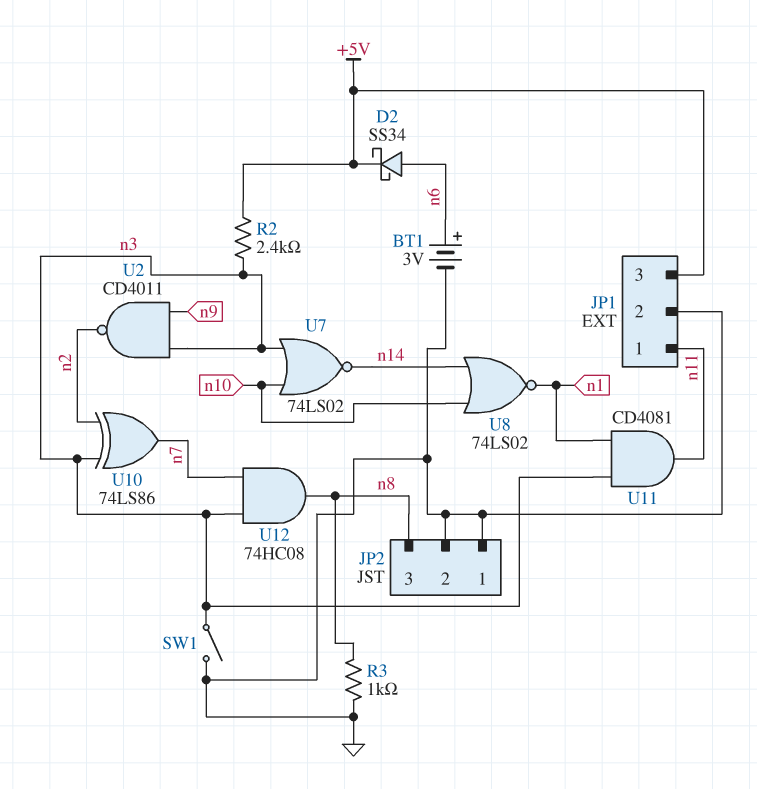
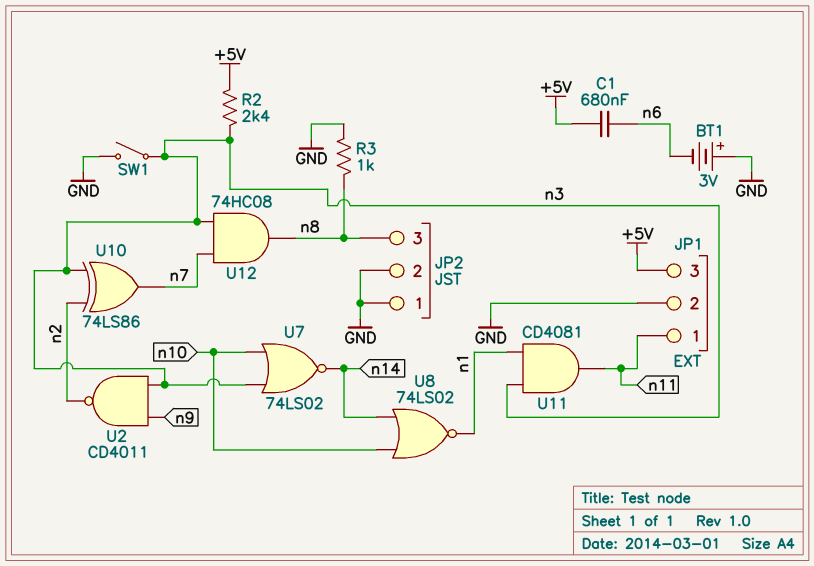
BT1: 3V (plus n6, minus GND) -> 3V (plus GND, minus n6)
C1: none -> 680nF (+5V, n6)
D2: schottky SS34 (A n6, K +5V) -> none

